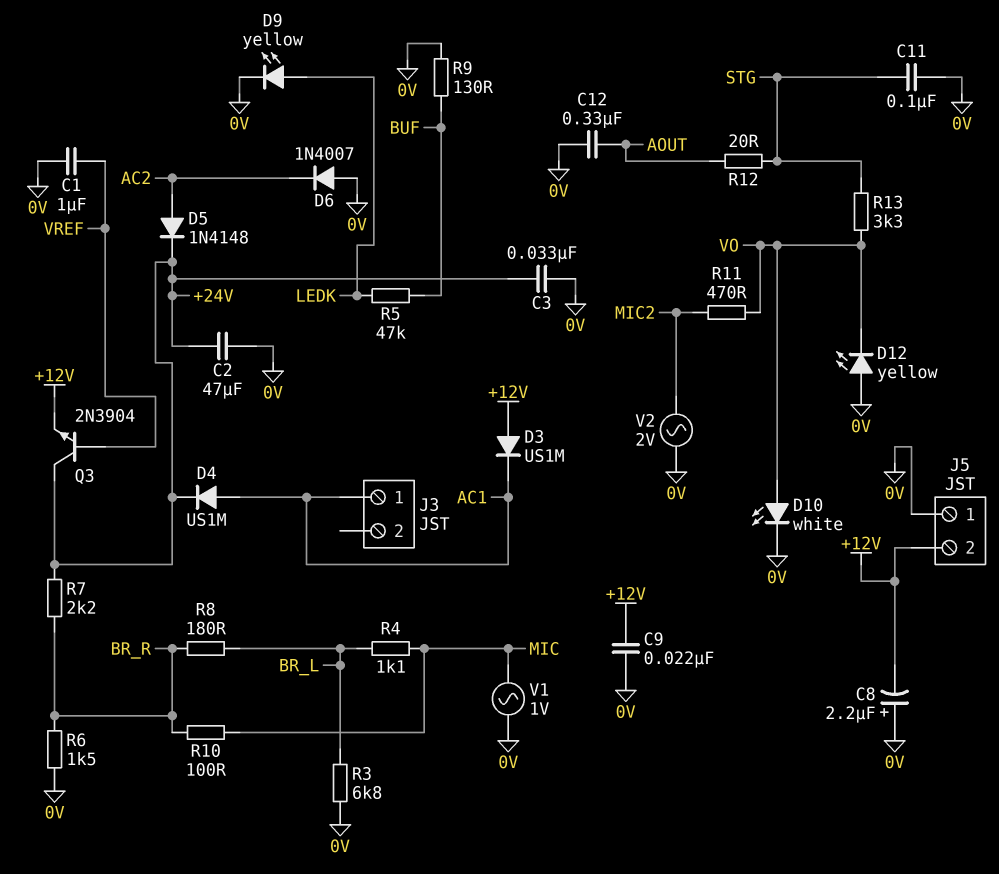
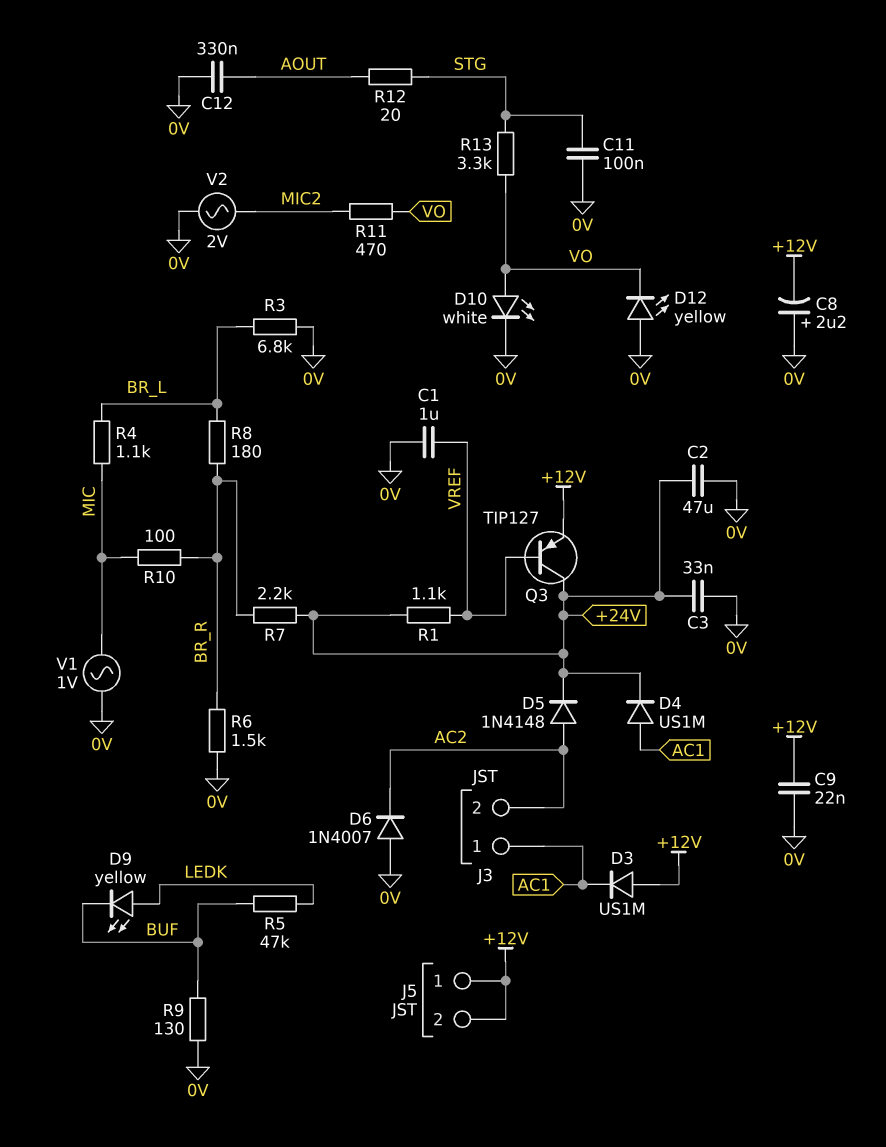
D9: LED yellow (A LEDK, K 0V) -> LED yellow (A LEDK, K BUF)
J3 pin 2: none -> AC2
J5 pin 1: 0V -> +12V
Q3: NPN 2N3904 (B VREF, C +24V, E +12V) -> PNP TIP127 (B VREF, C +24V, E +12V)
R1: none -> 1.1k (+24V, VREF)

